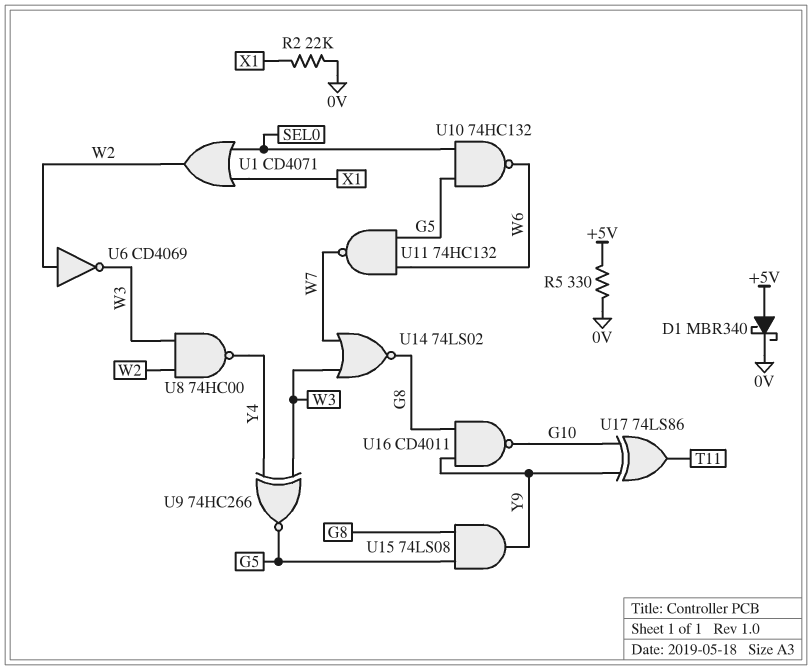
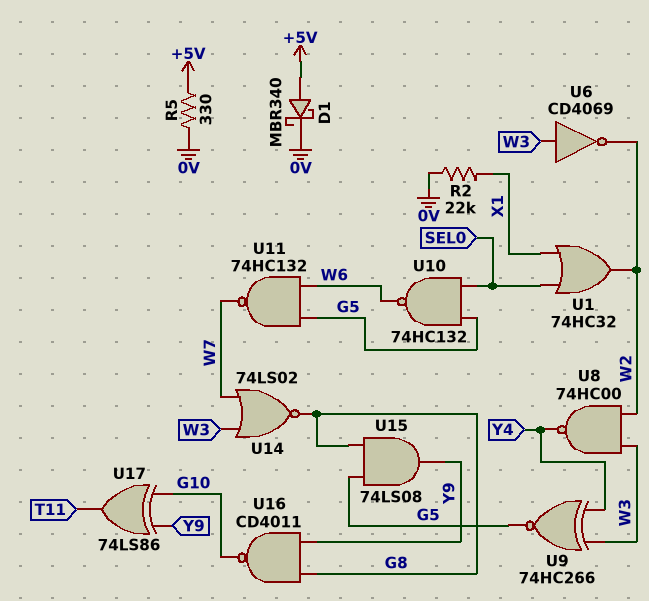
U1: OR CD4071 (in SEL0, in X1, out W2) -> OR 74HC32 (in SEL0, in X1, out W2)
U6: NOT CD4069 (in W2, out W3) -> NOT CD4069 (in W3, out W2)

